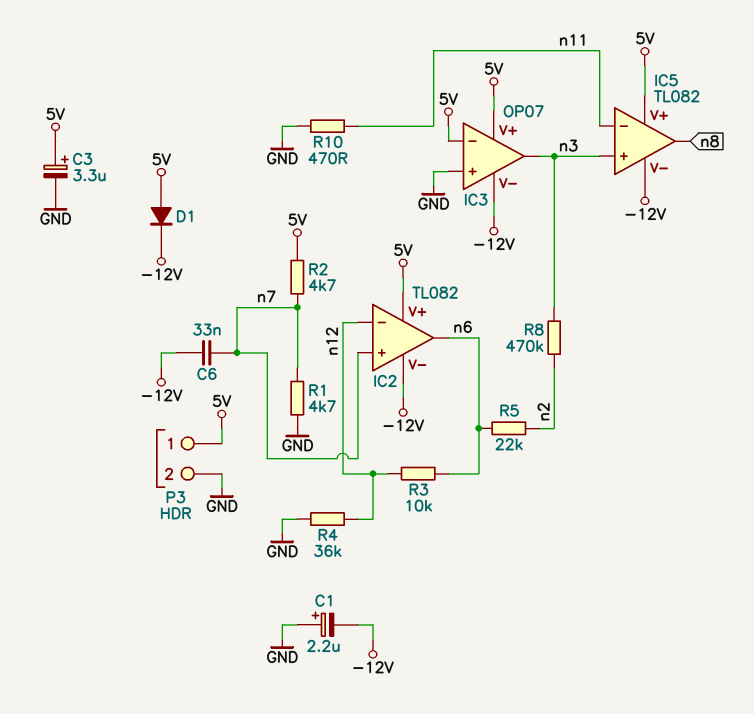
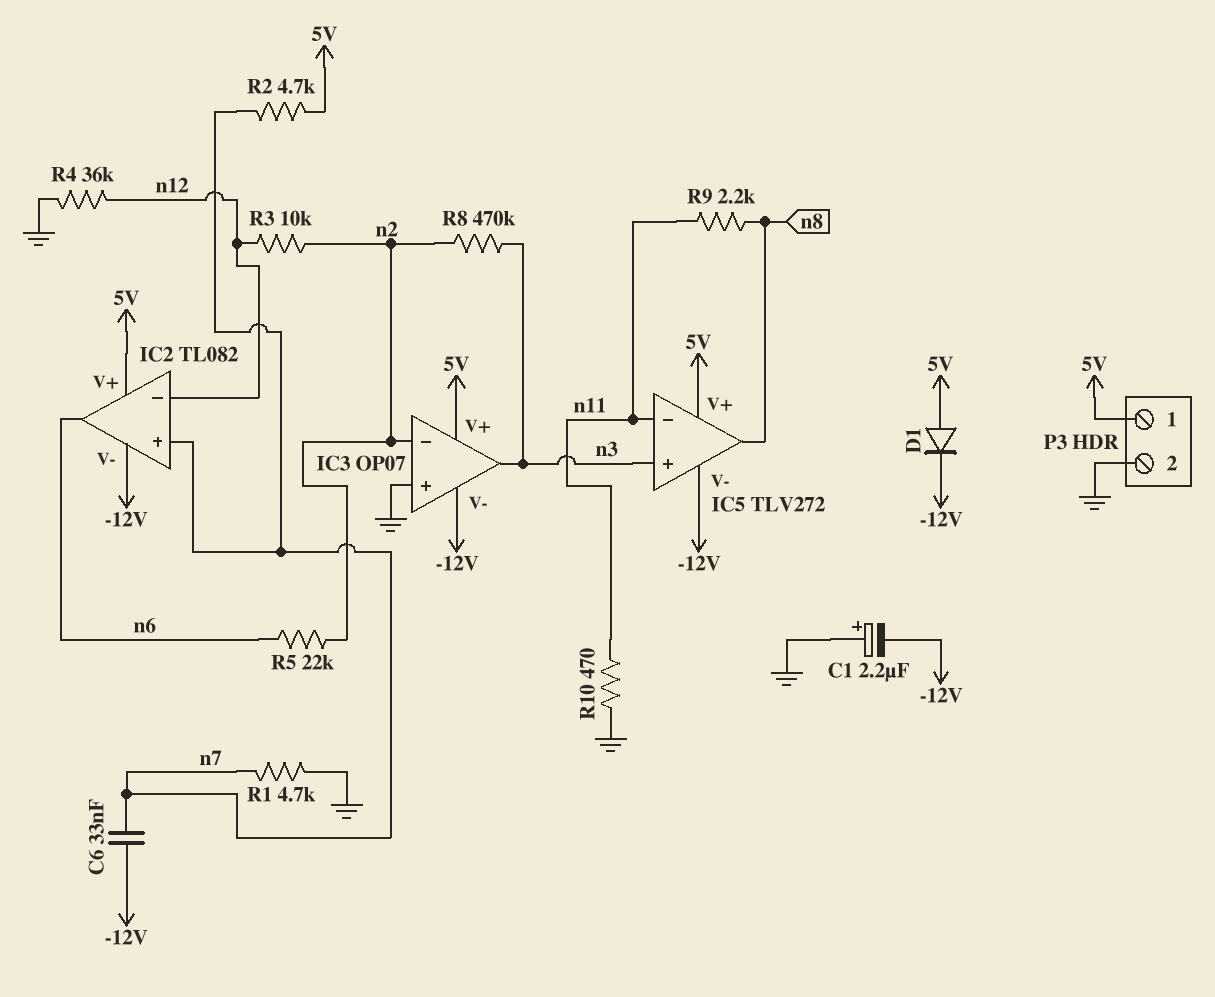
C3: 3.3uF (plus 5V, minus GND) -> none
IC3 pin in-: 5V -> n2
IC5: TL082 -> TLV272
R3: 10k (n6, n12) -> 10k (n2, n12)
R9: none -> 2.2k (n8, n11)

